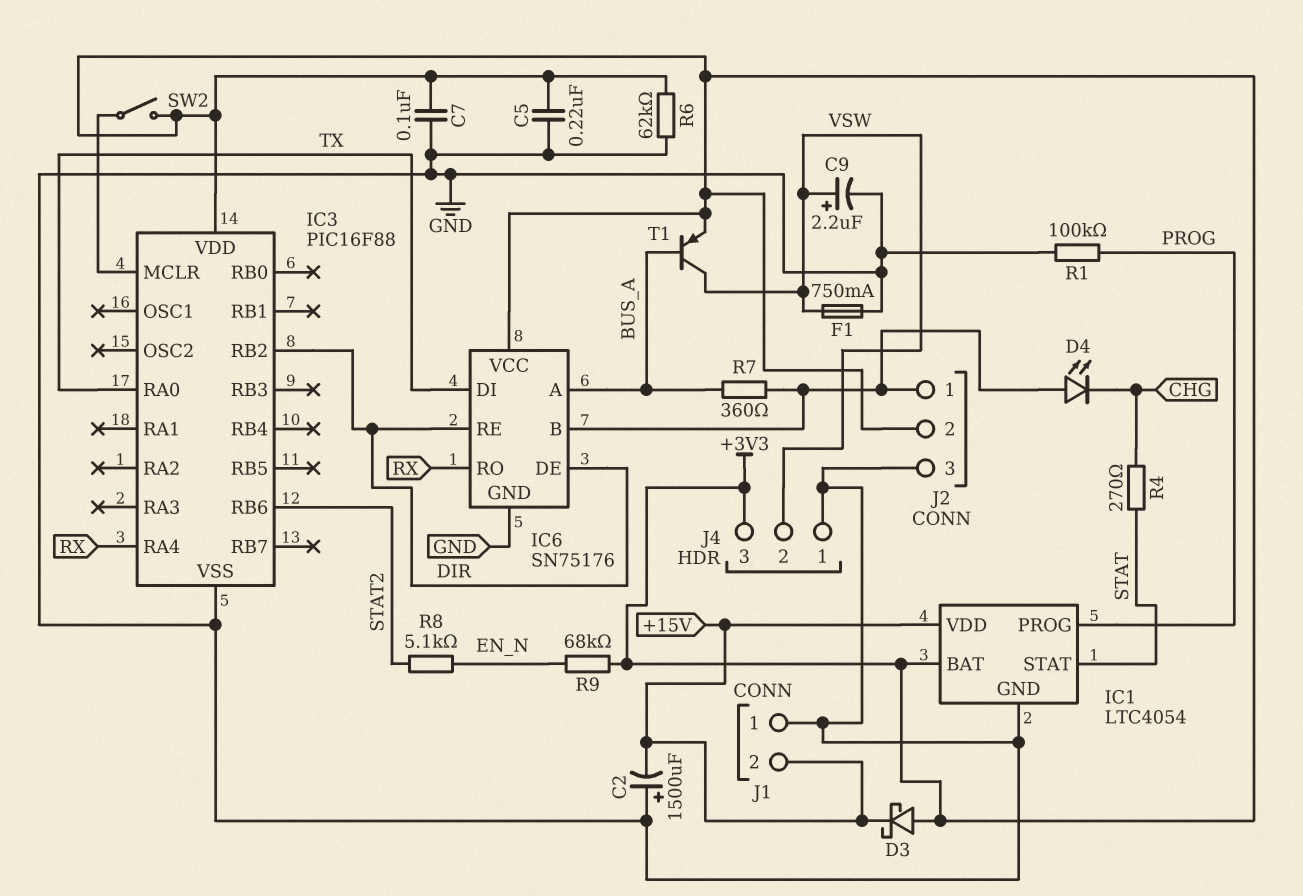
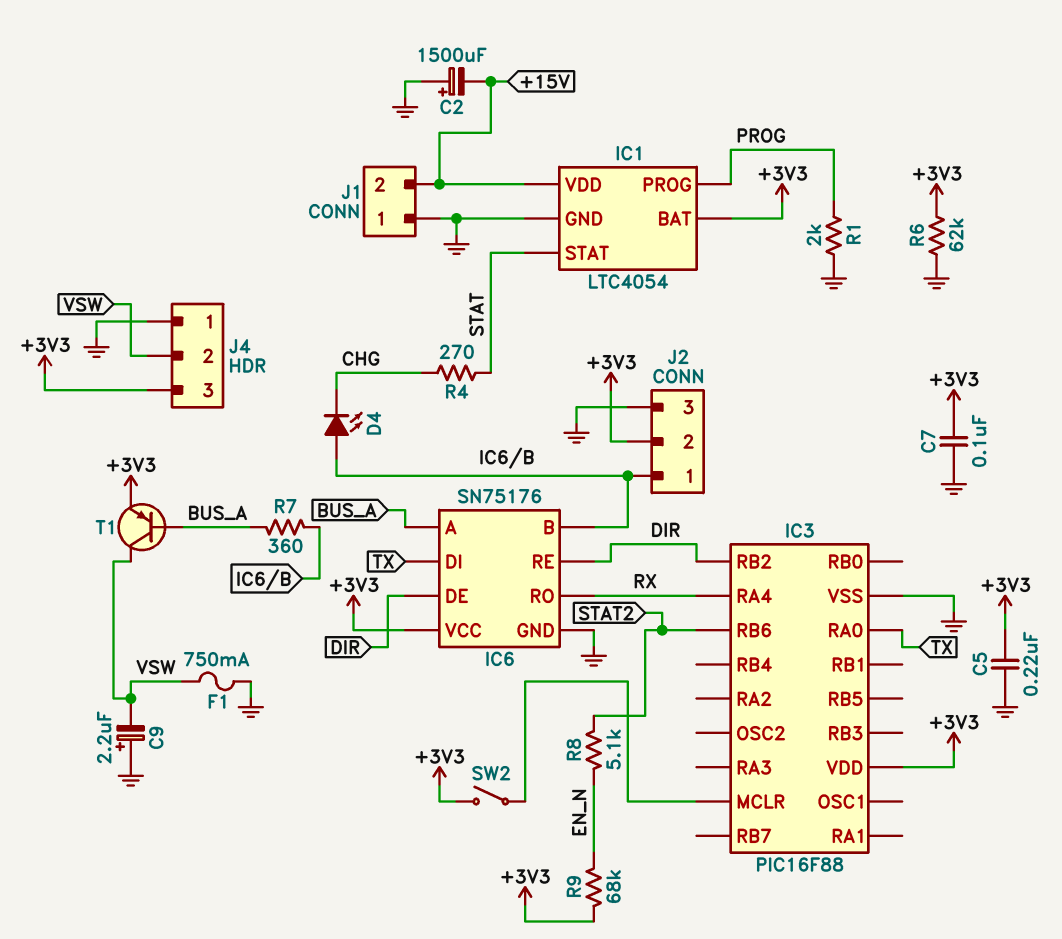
C9: 2.2uF (plus VSW, minus GND) -> 2.2uF (plus GND, minus VSW)
D3: schottky (A +3V3, K +15V) -> none
R1: 100k (GND, PROG) -> 2k (GND, PROG)

